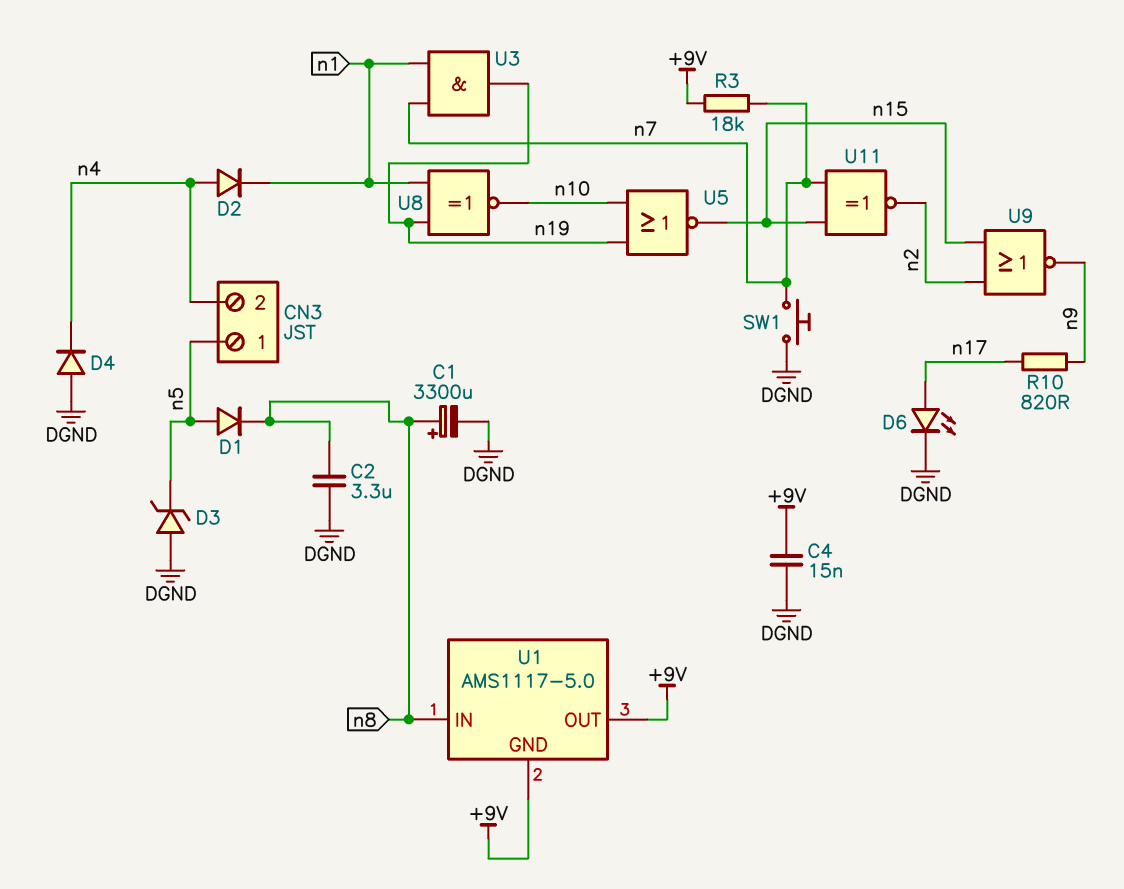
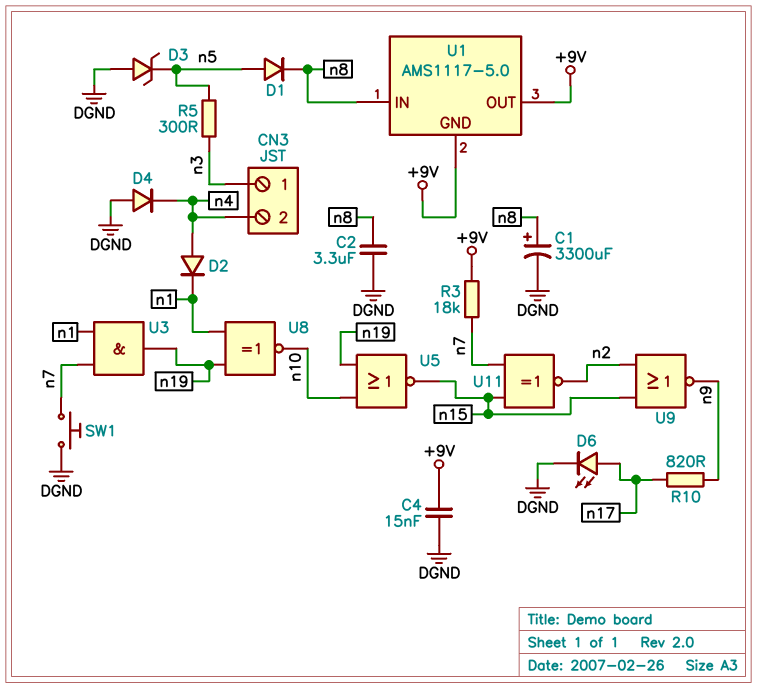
CN3 pin 1: n5 -> n3
R5: none -> 300 (n3, n5)

